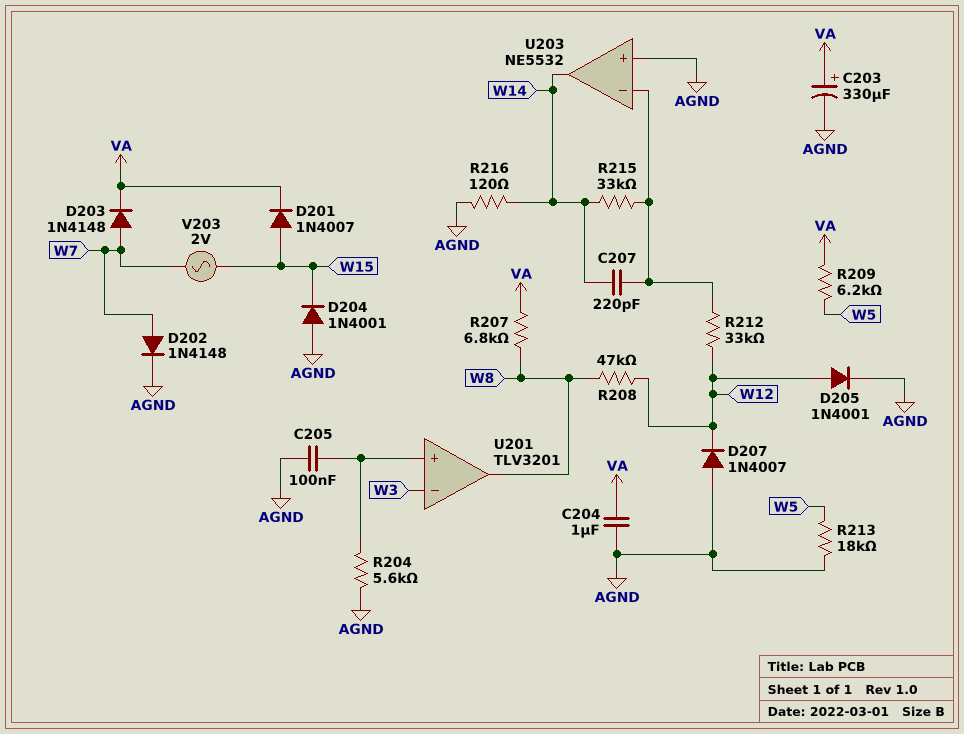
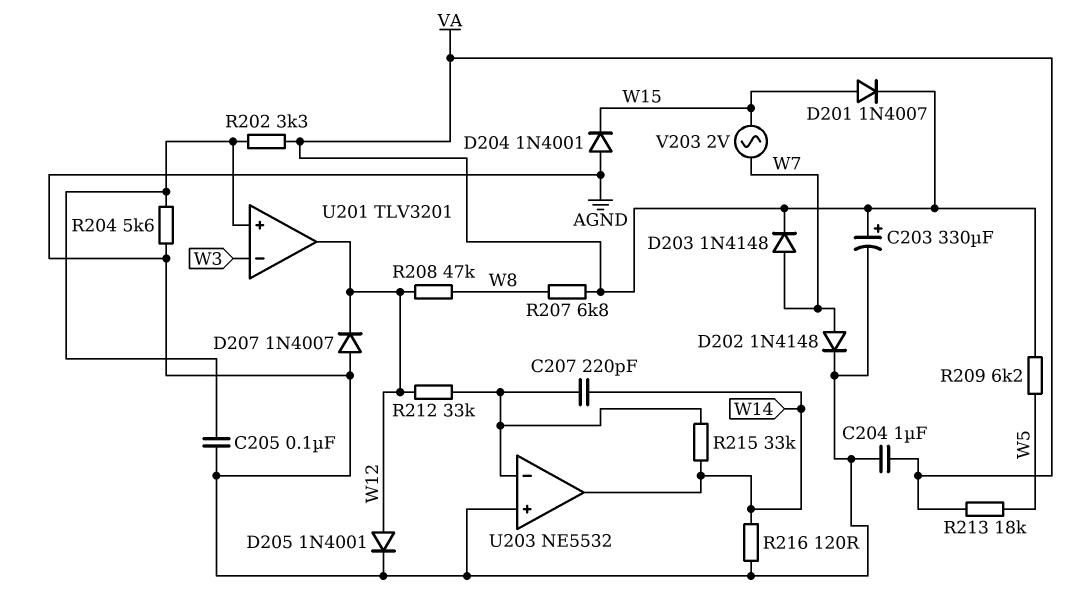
R202: none -> 3.3k (U201/in+, VA)
R213: 18k (AGND, W5) -> 18k (VA, W5)
U201 pin out: W8 -> W12

